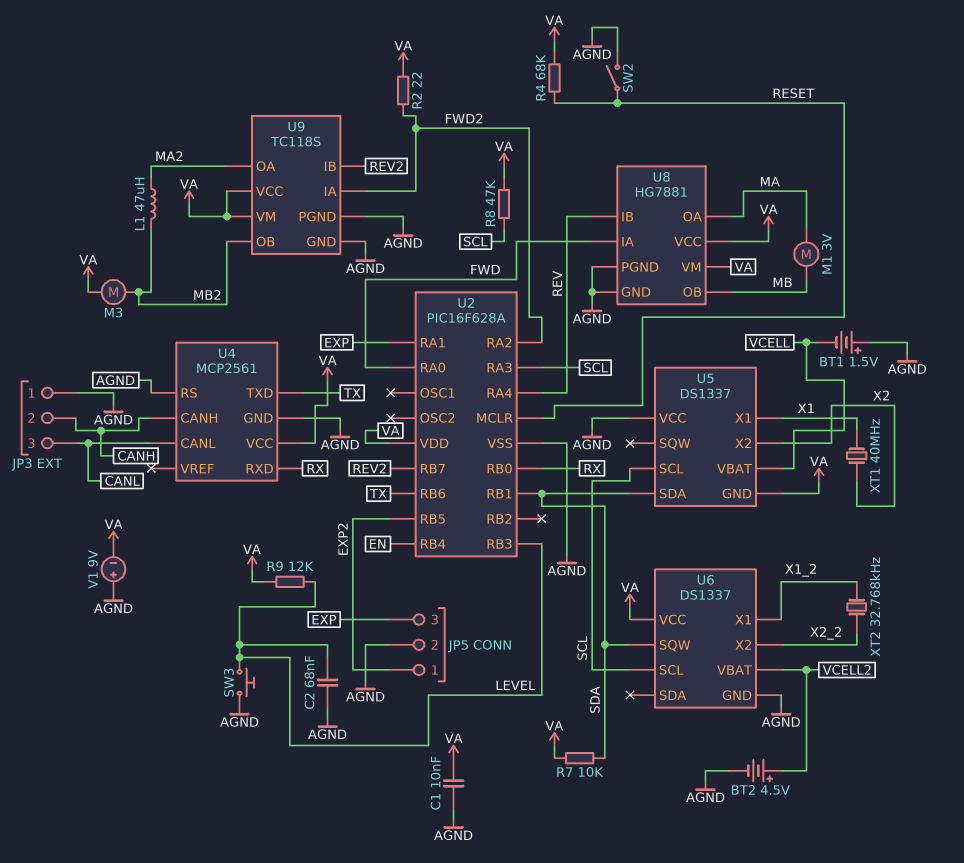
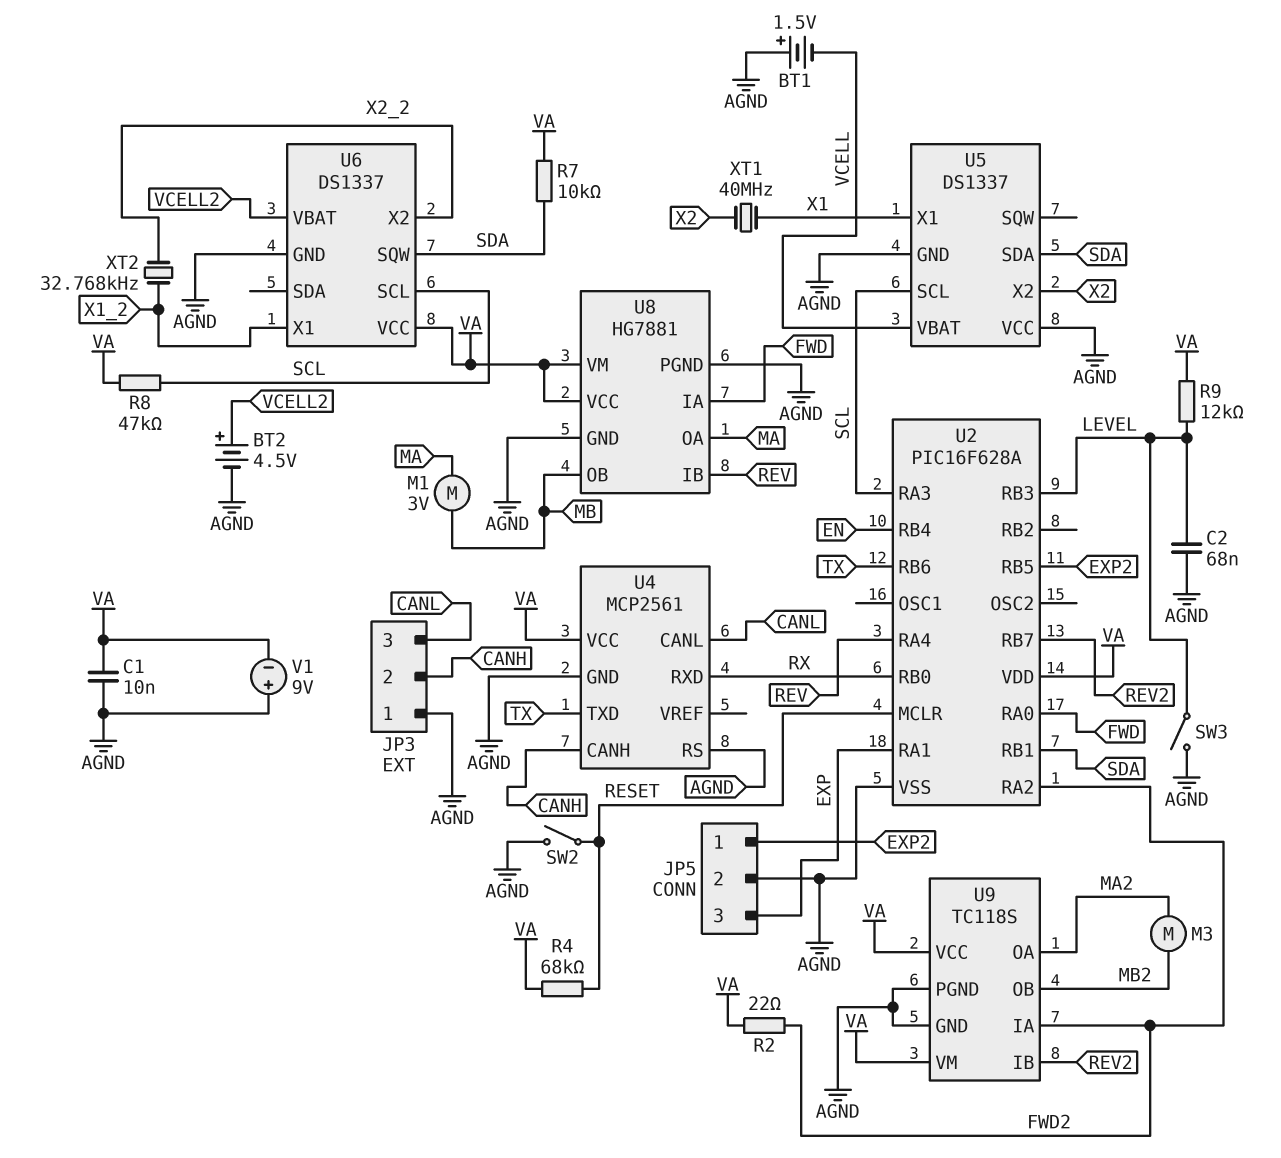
L1: 47uH (MA2, MB2) -> none
M3: motor (MB2, VA) -> motor (MA2, MB2)
SW3: button (AGND, LEVEL) -> switch (AGND, LEVEL)
U5 pin GND: VA -> AGND

